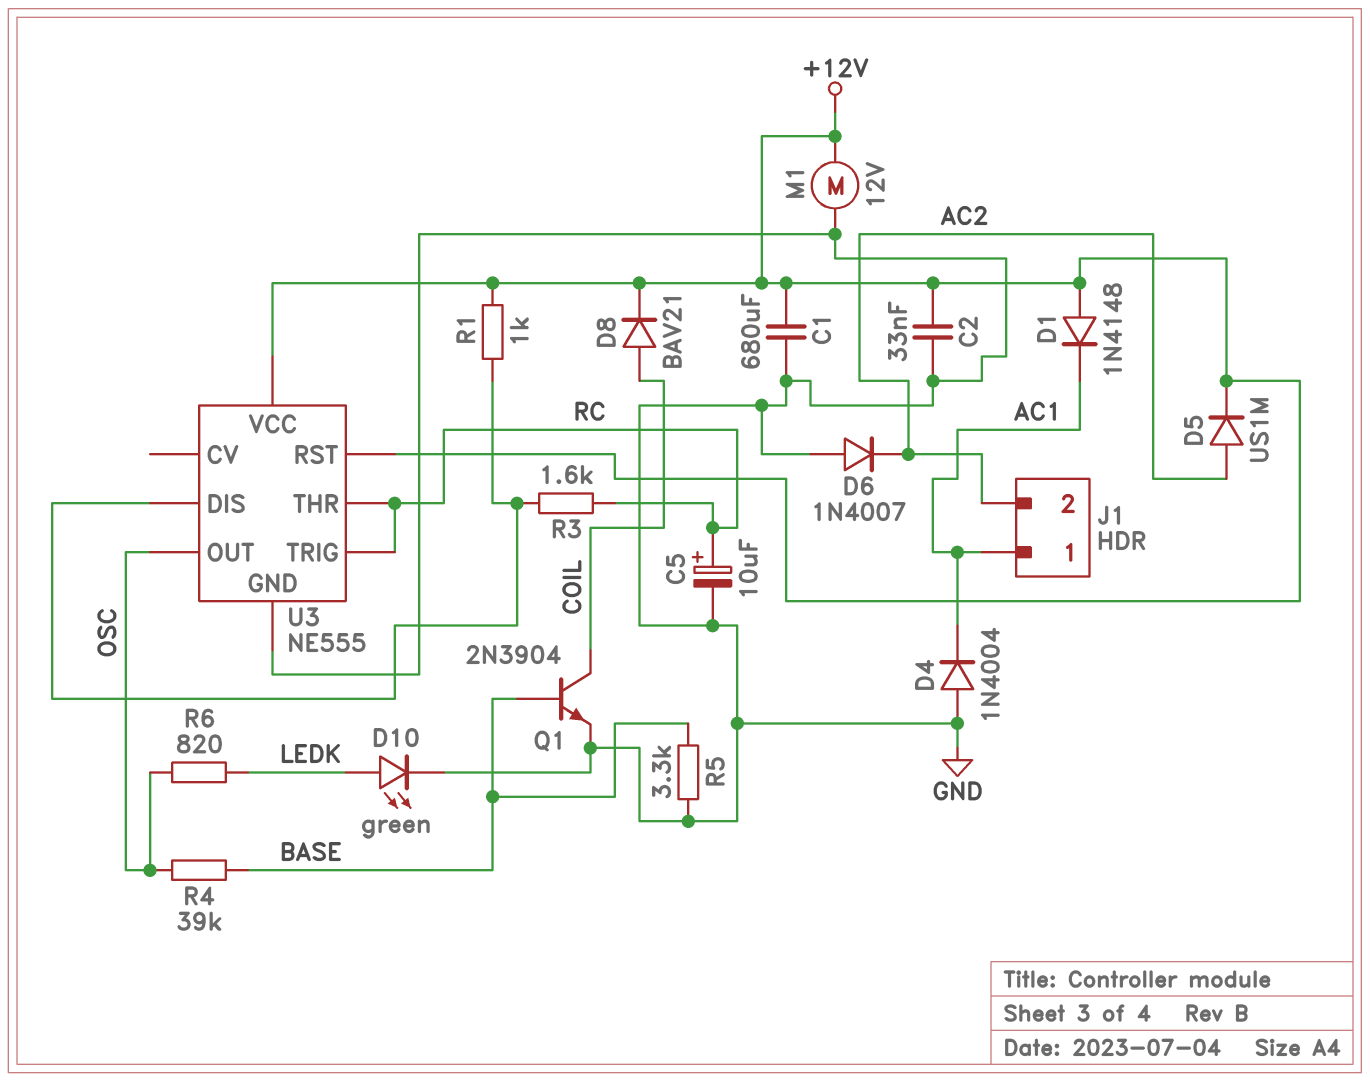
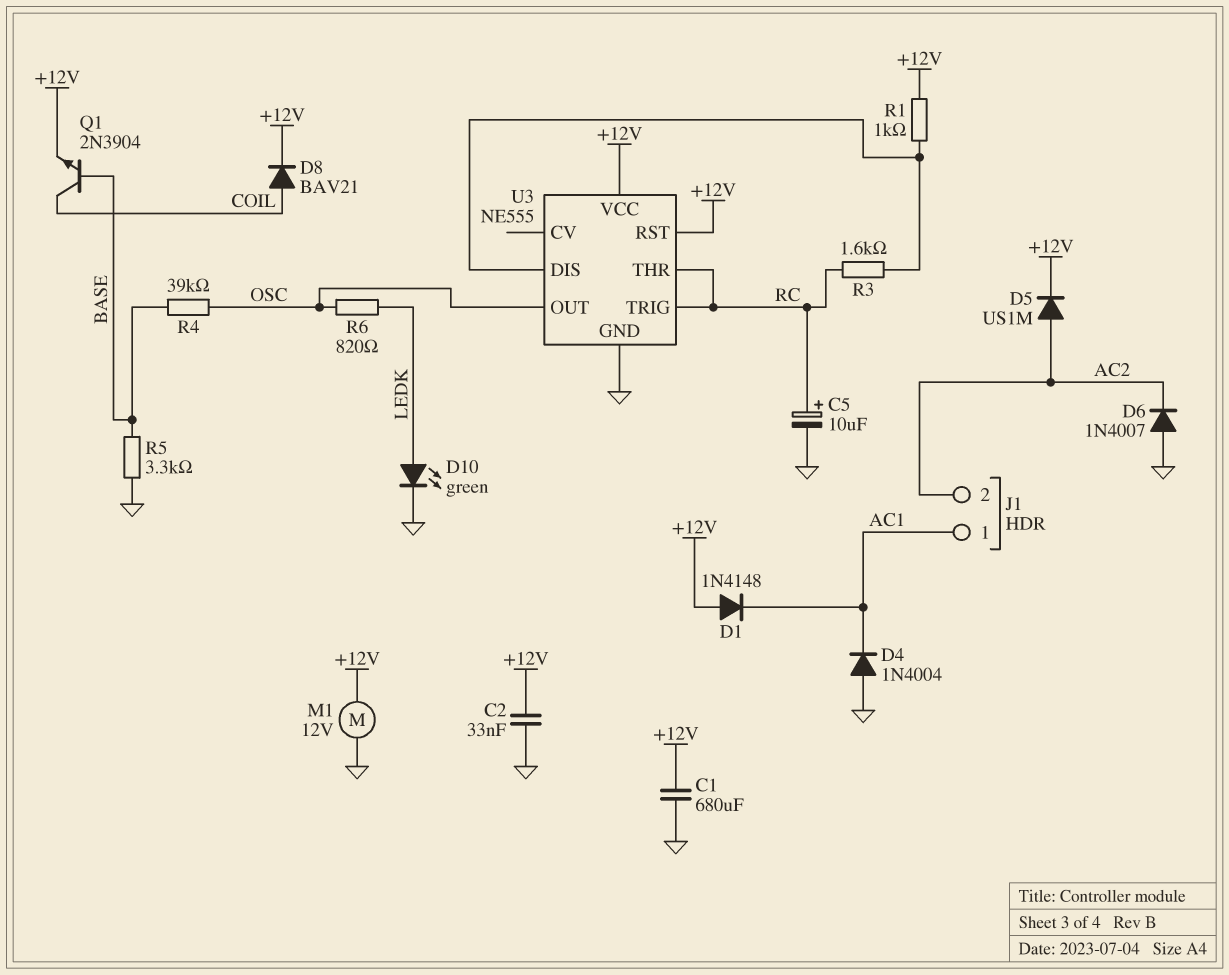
Q1: NPN 2N3904 (B BASE, C COIL, E GND) -> NPN 2N3904 (B BASE, C COIL, E +12V)

